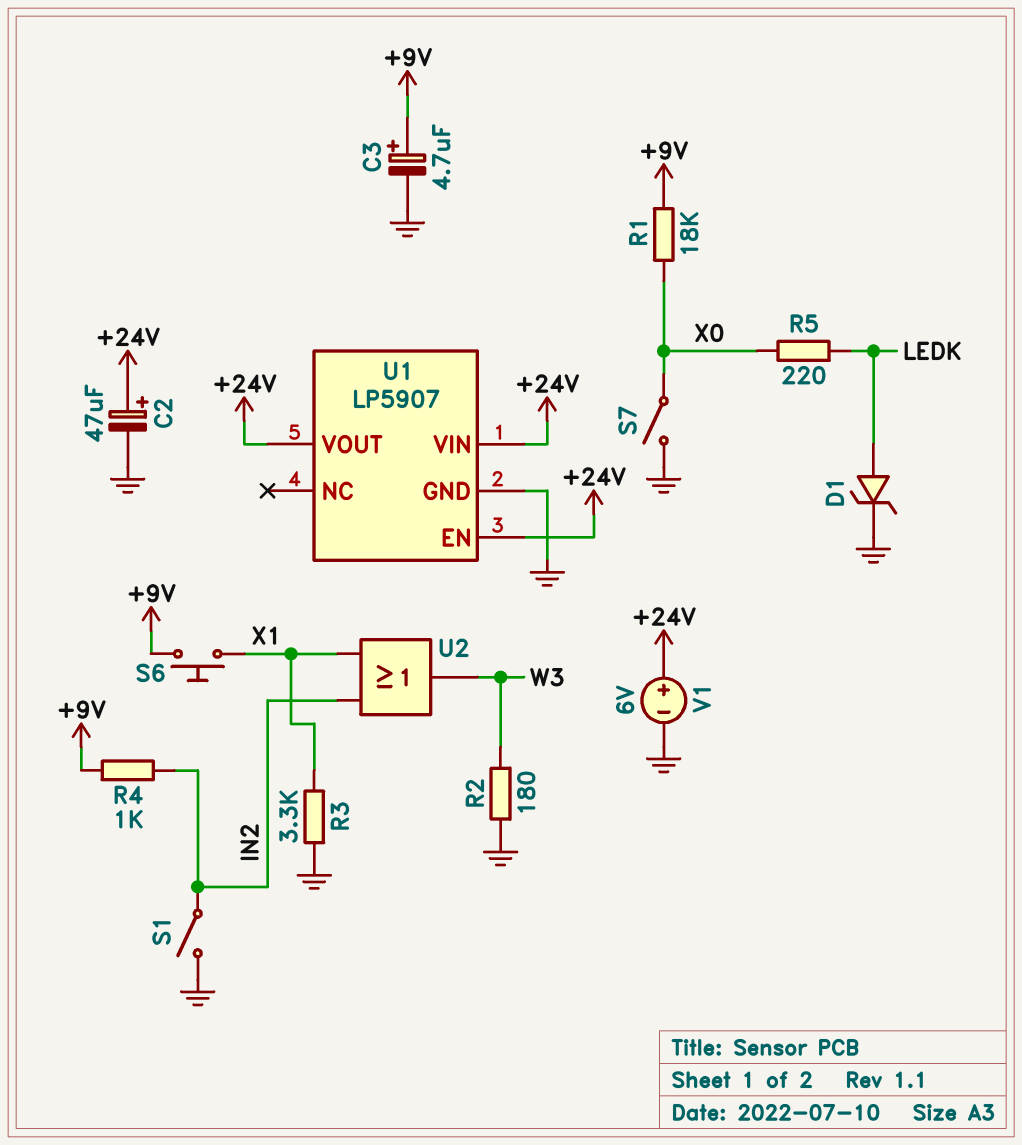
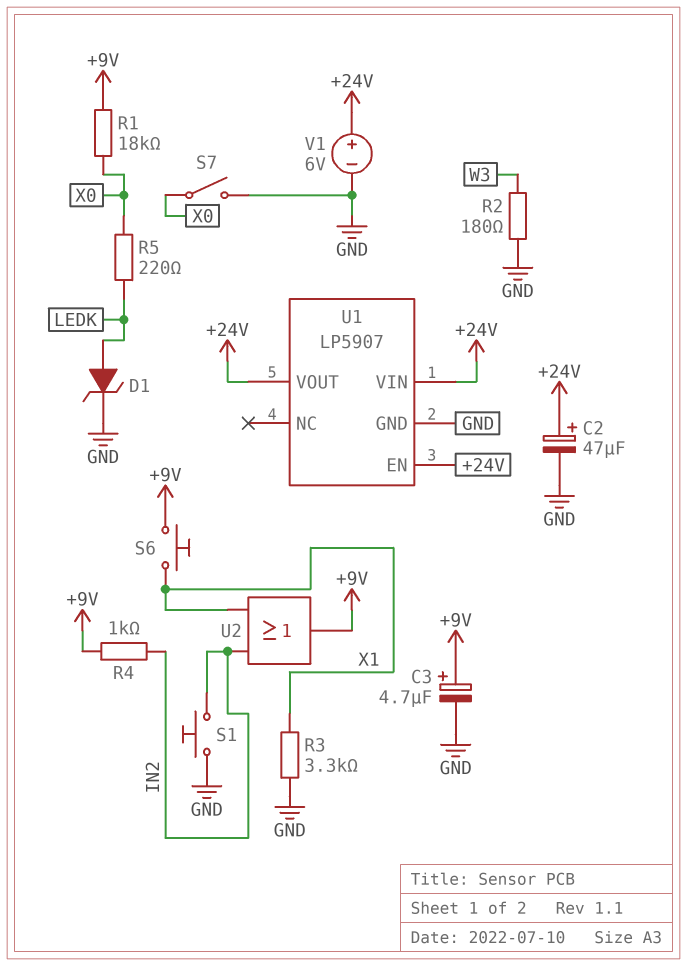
S1: switch (GND, IN2) -> button (GND, IN2)
U2: OR (in IN2, in X1, out W3) -> OR (in IN2, in X1, out +9V)

